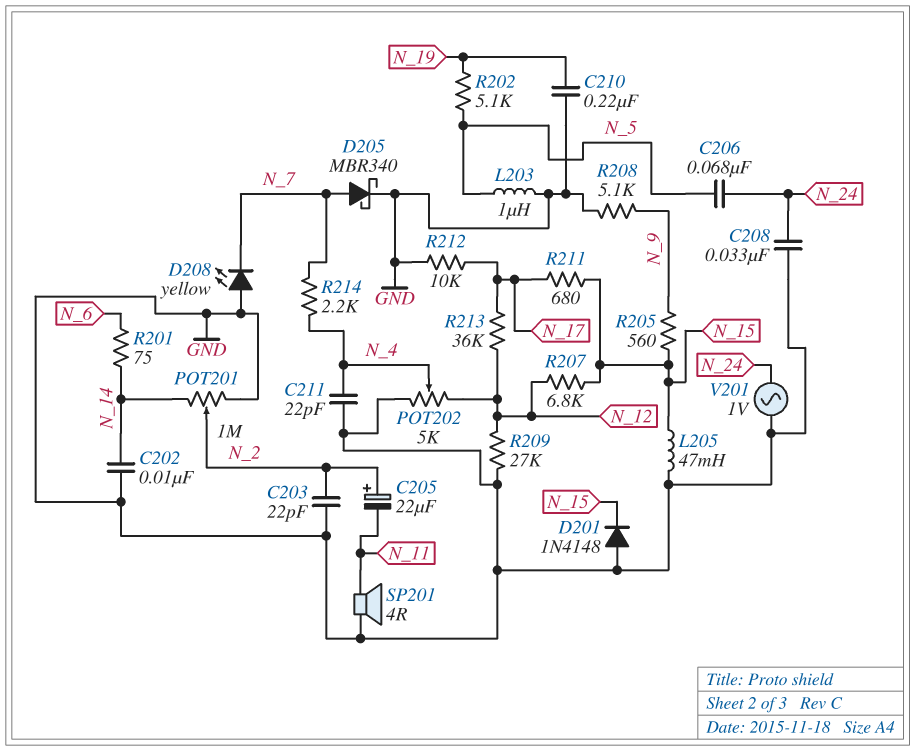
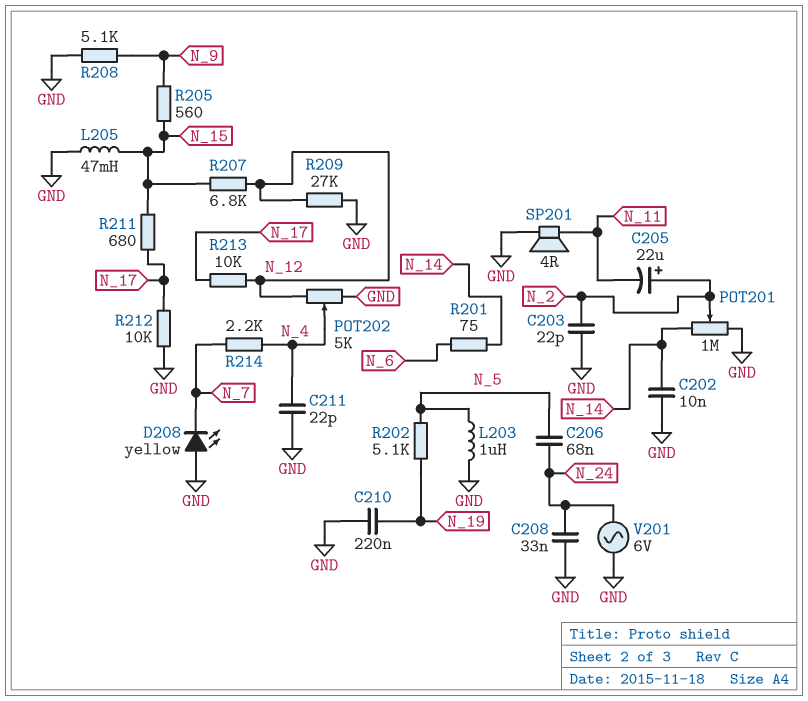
D201: diode 1N4148 (A GND, K N_15) -> none
D205: schottky MBR340 (A N_7, K GND) -> none
R213: 36k (N_12, N_17) -> 10k (N_12, N_17)
V201: AC 1V (GND, N_24) -> AC 6V (GND, N_24)

